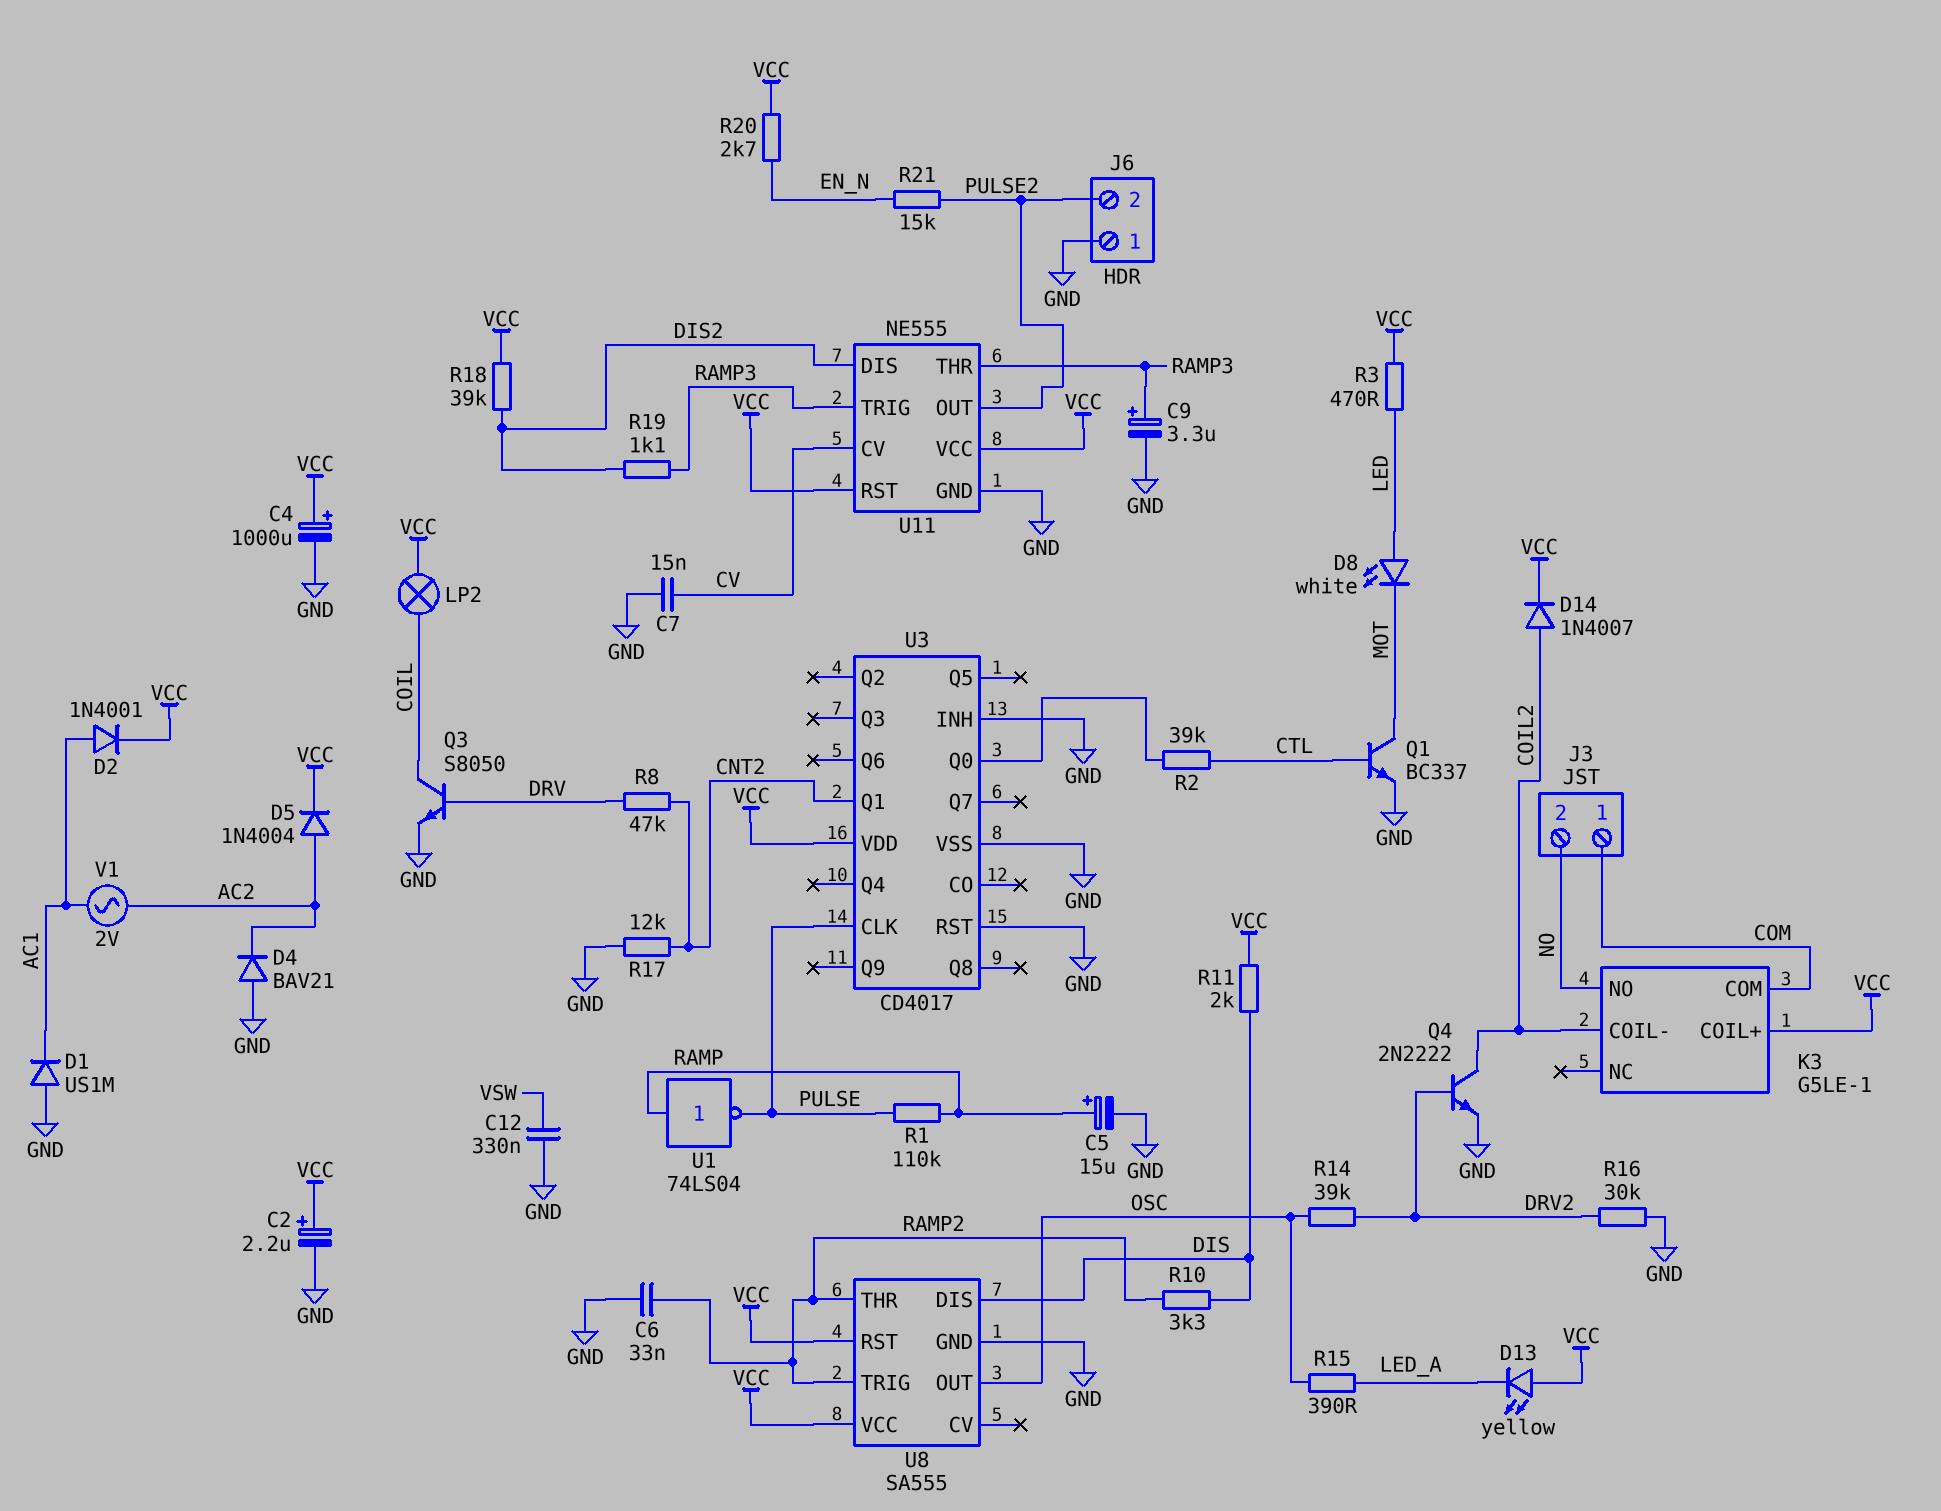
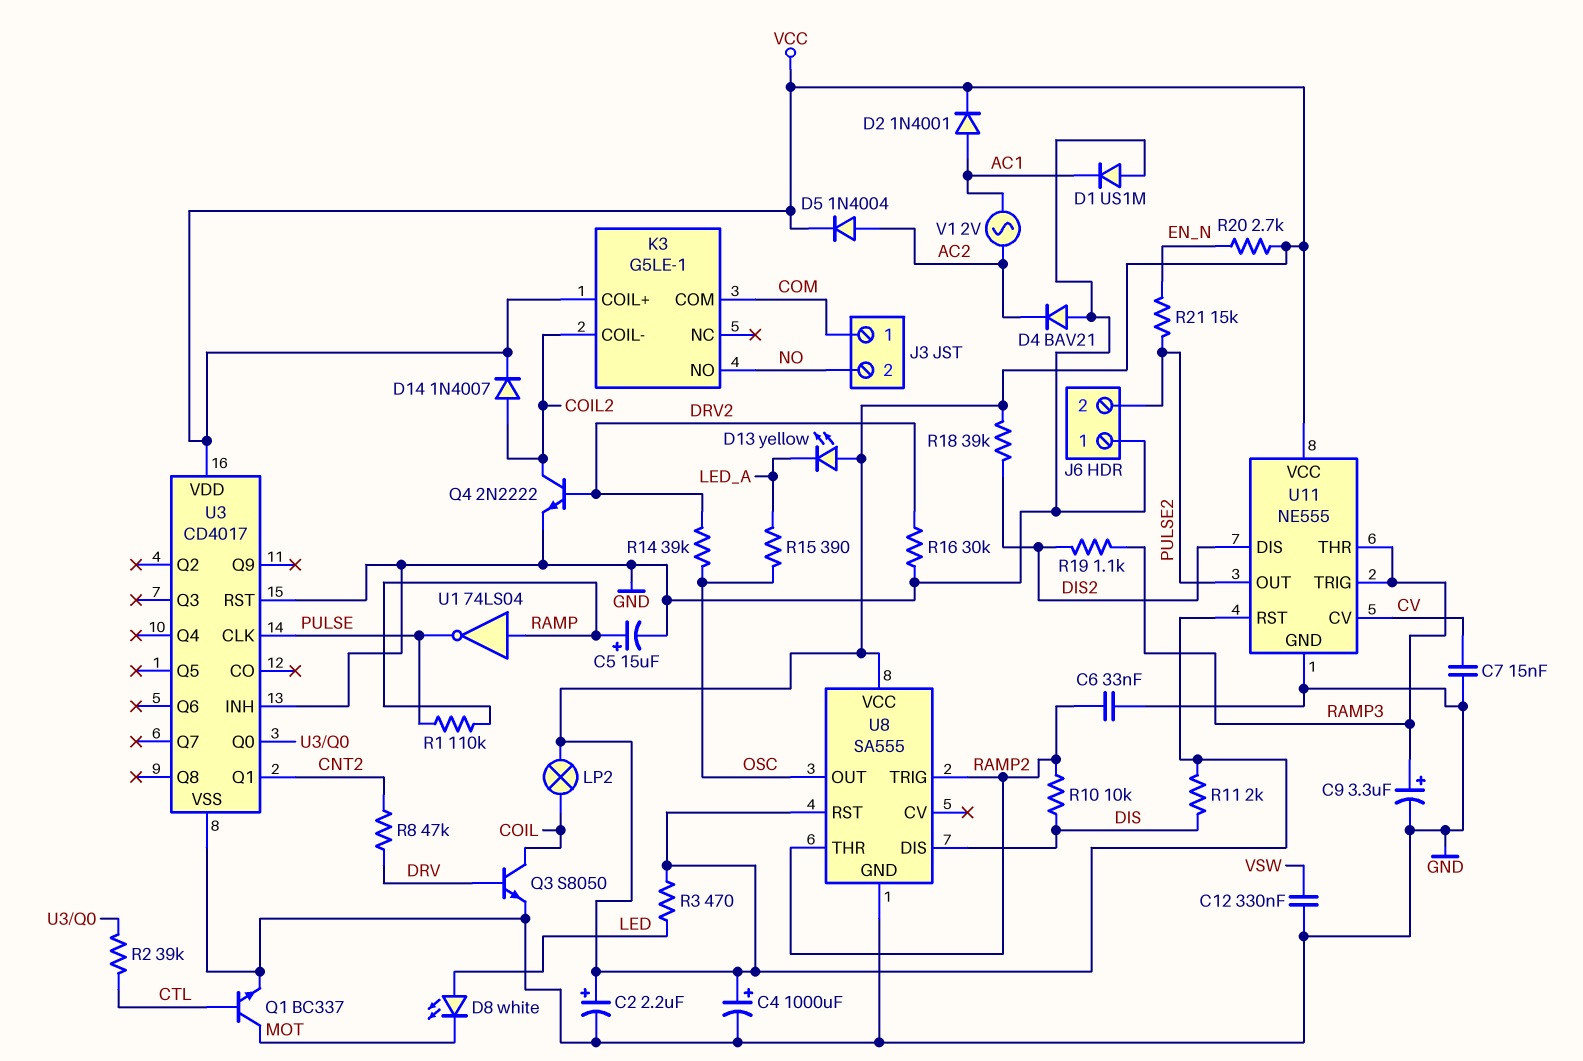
R10: 3.3k (DIS, RAMP2) -> 10k (DIS, RAMP2)
R17: 12k (CNT2, GND) -> none

